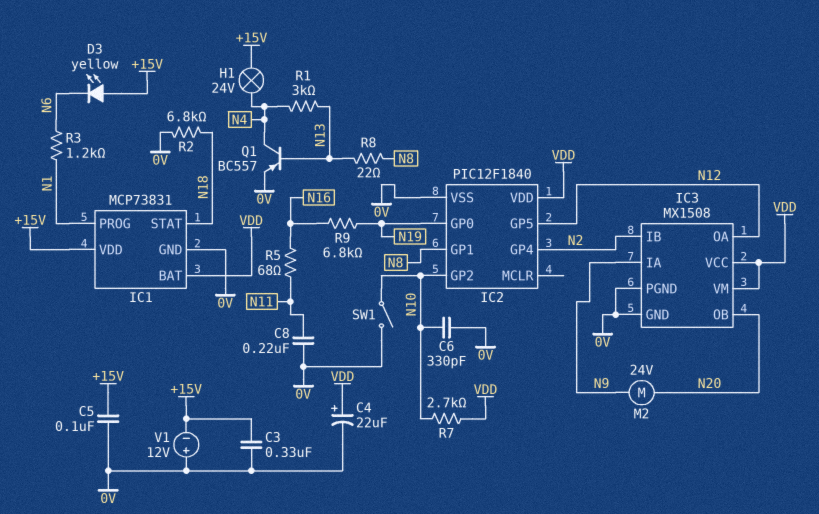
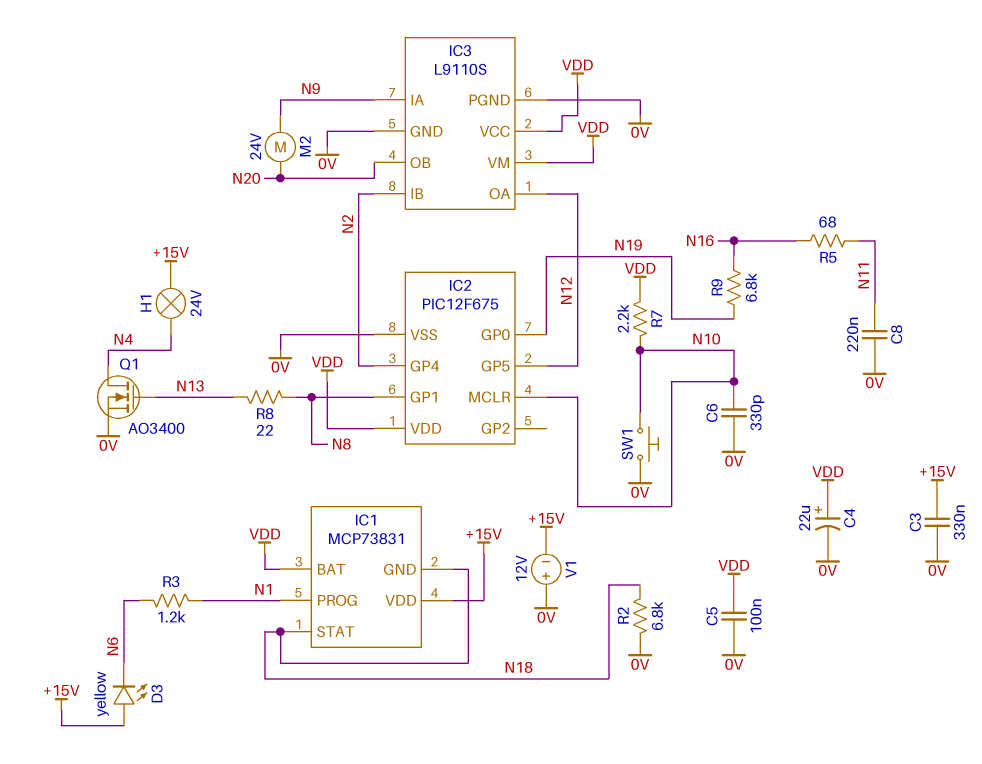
C5: 100nF (+15V, 0V) -> 100nF (0V, VDD)
IC1 pin GND: 0V -> N18
IC2: PIC12F1840 -> PIC12F675
IC2 pin GP2: N10 -> none
IC2 pin MCLR: none -> N10
IC3: MX1508 -> L9110S
Q1: PNP BC557 (B N13, C N4, E 0V) -> NMOS AO3400 (G N13, D N4, S 0V)
R1: 3k (N4, N13) -> none
R7: 2.7k (N10, VDD) -> 2.2k (N10, VDD)
SW1: switch (0V, N10) -> button (0V, N10)

